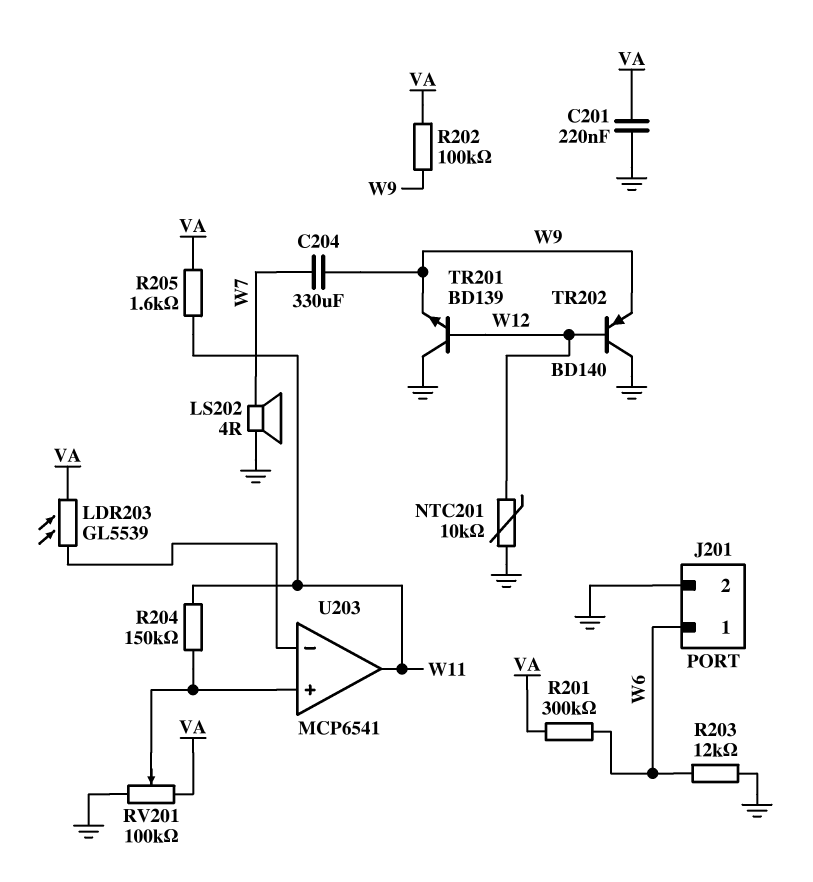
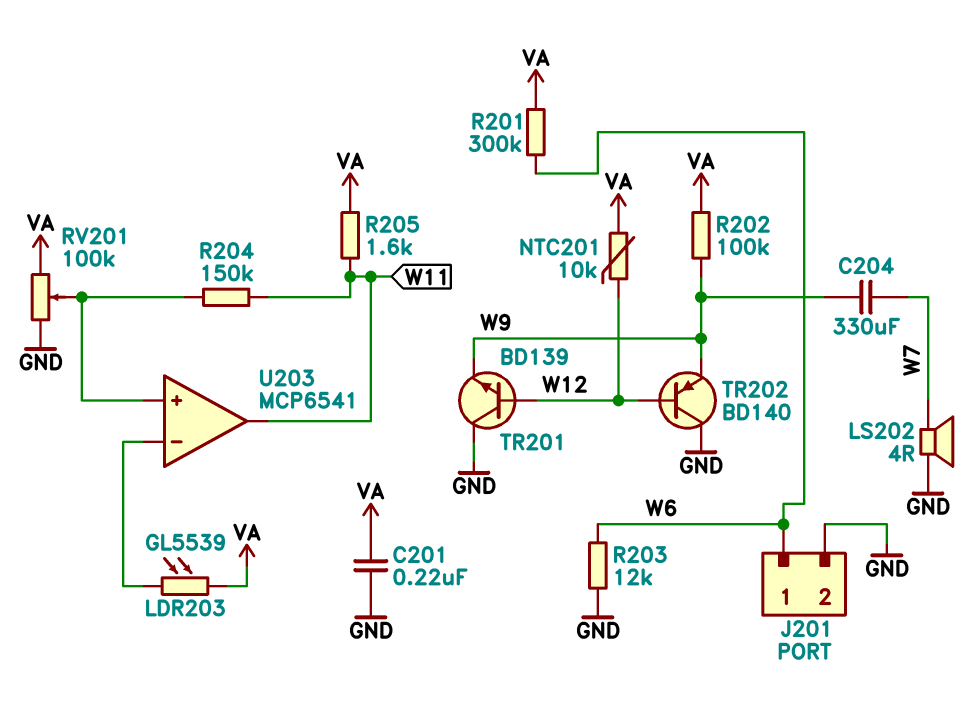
NTC201: 10k (GND, W12) -> 10k (VA, W12)

